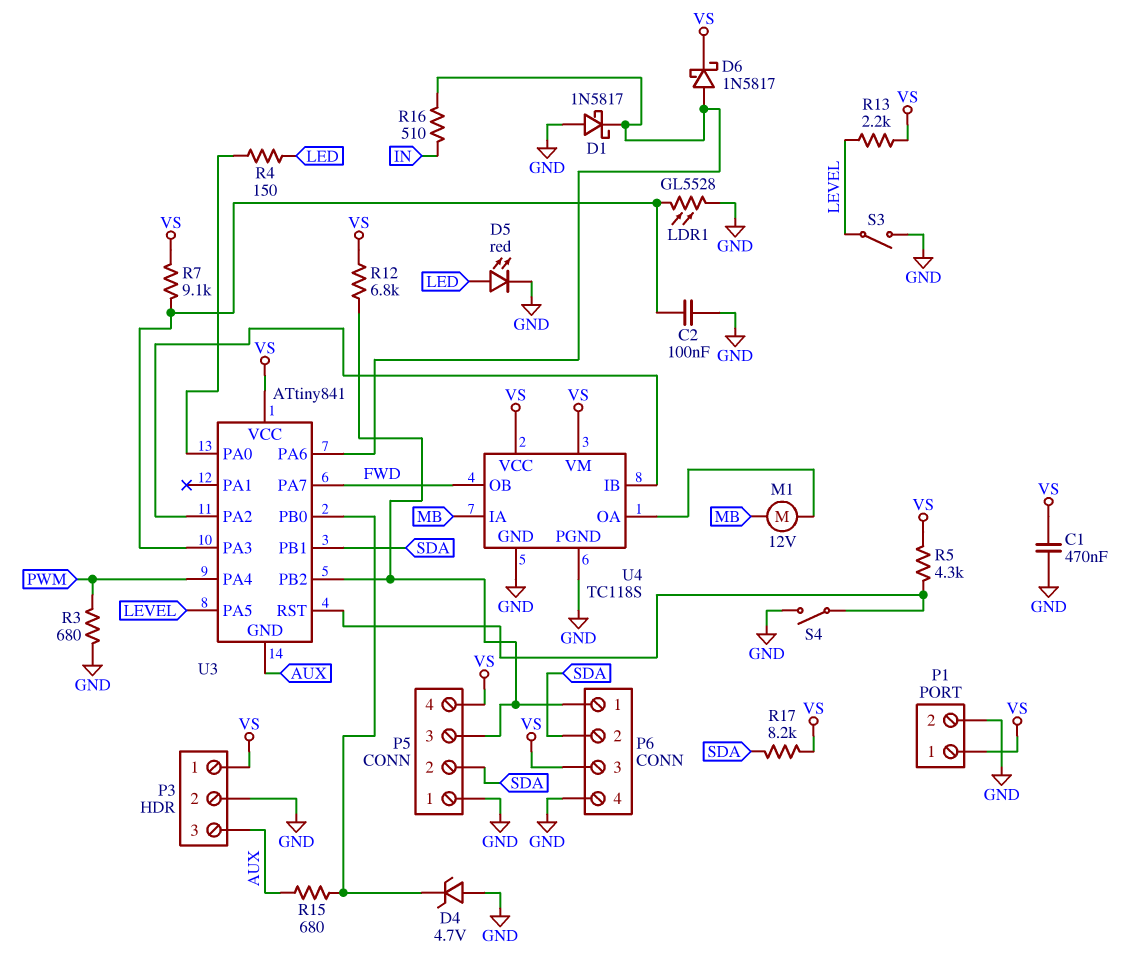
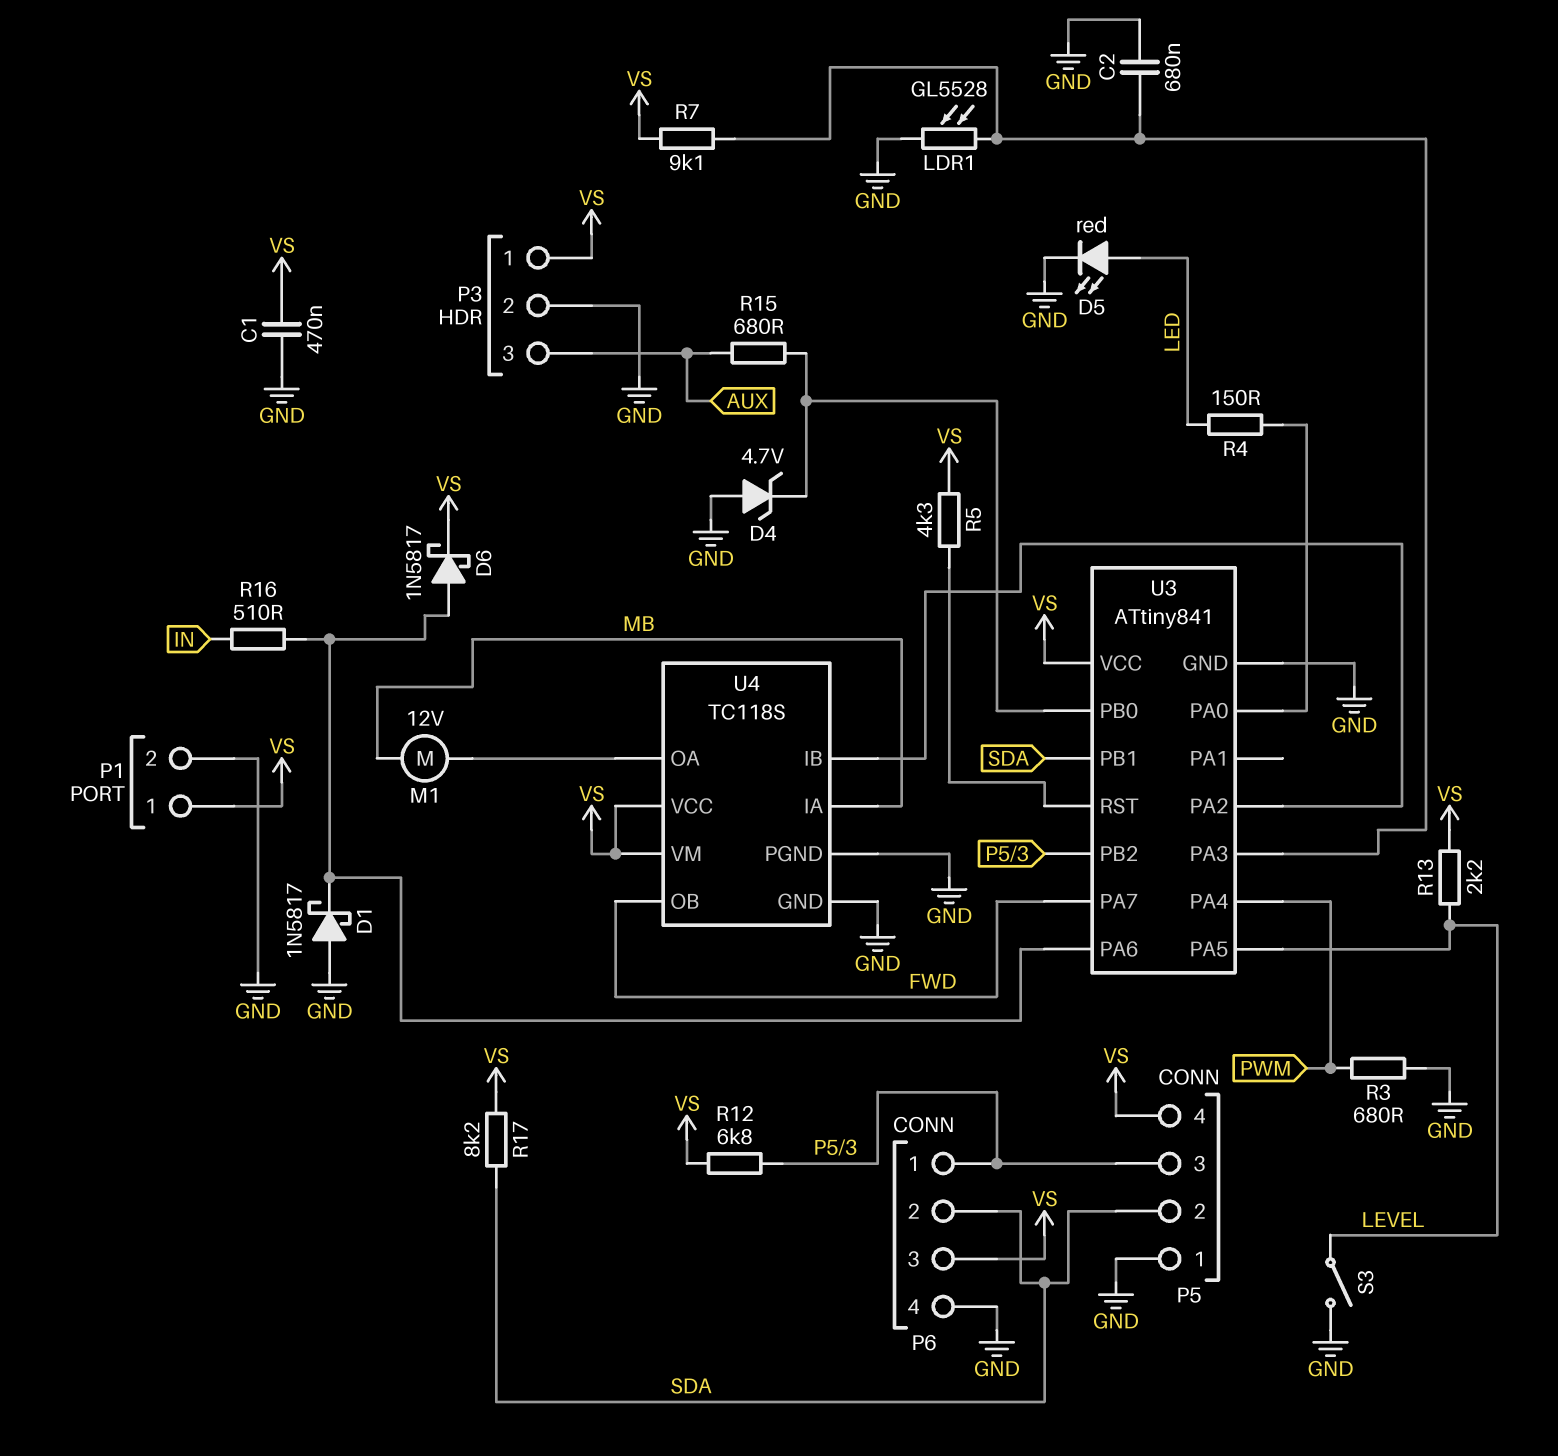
C2: 100nF (GND, U3/PA3) -> 680nF (GND, U3/PA3)
S4: switch (GND, U3/RST) -> none
U3 pin GND: AUX -> GND

